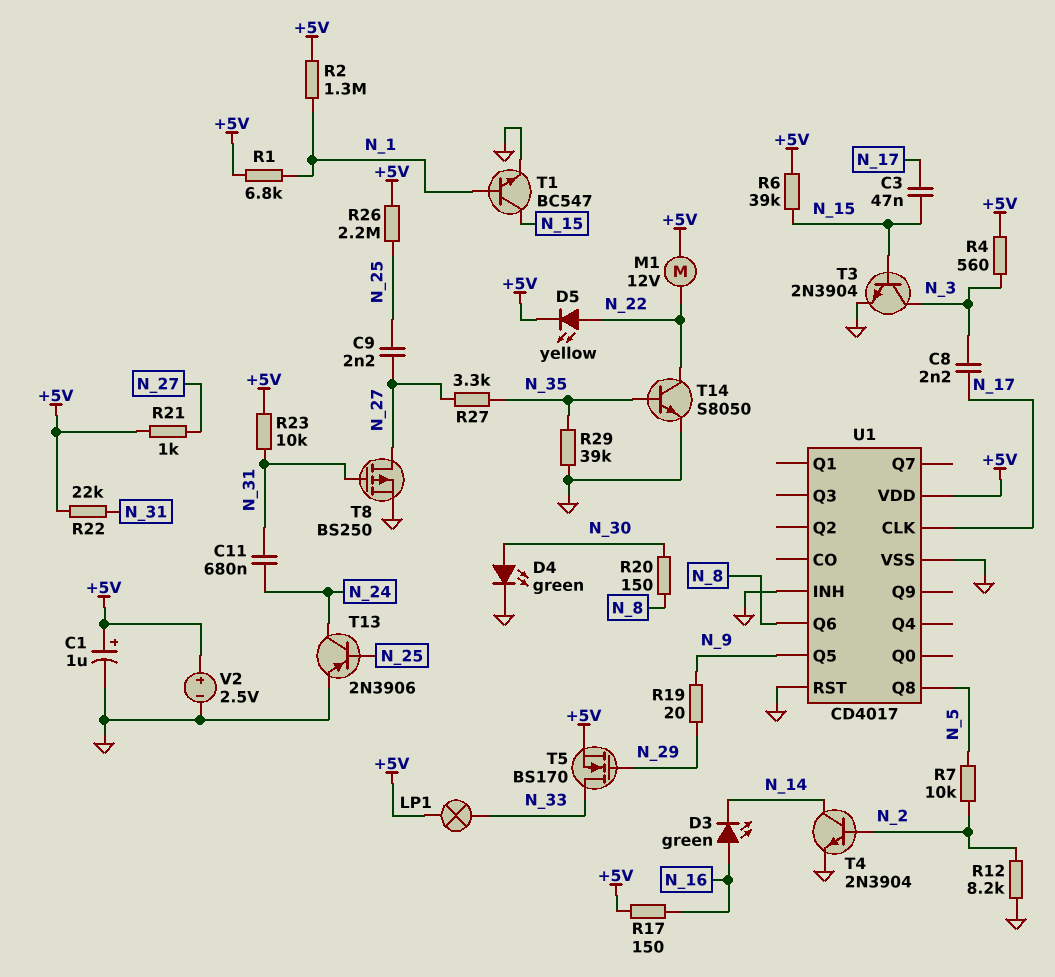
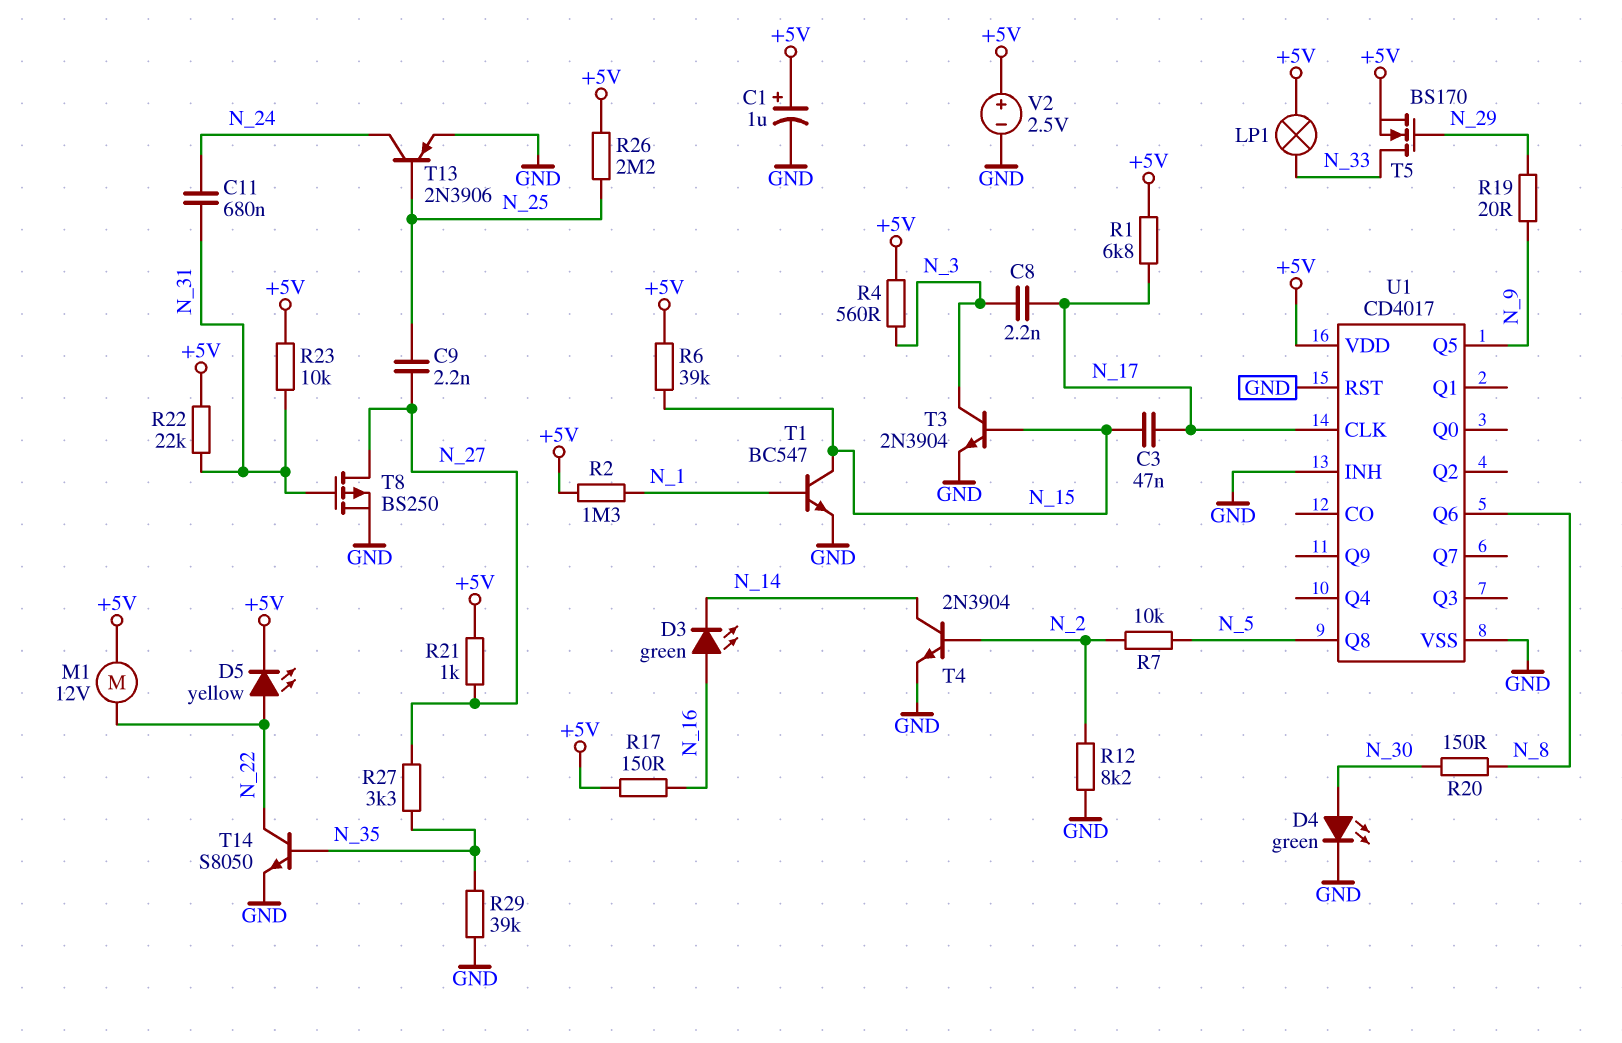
R1: 6.8k (+5V, N_1) -> 6.8k (+5V, N_17)

